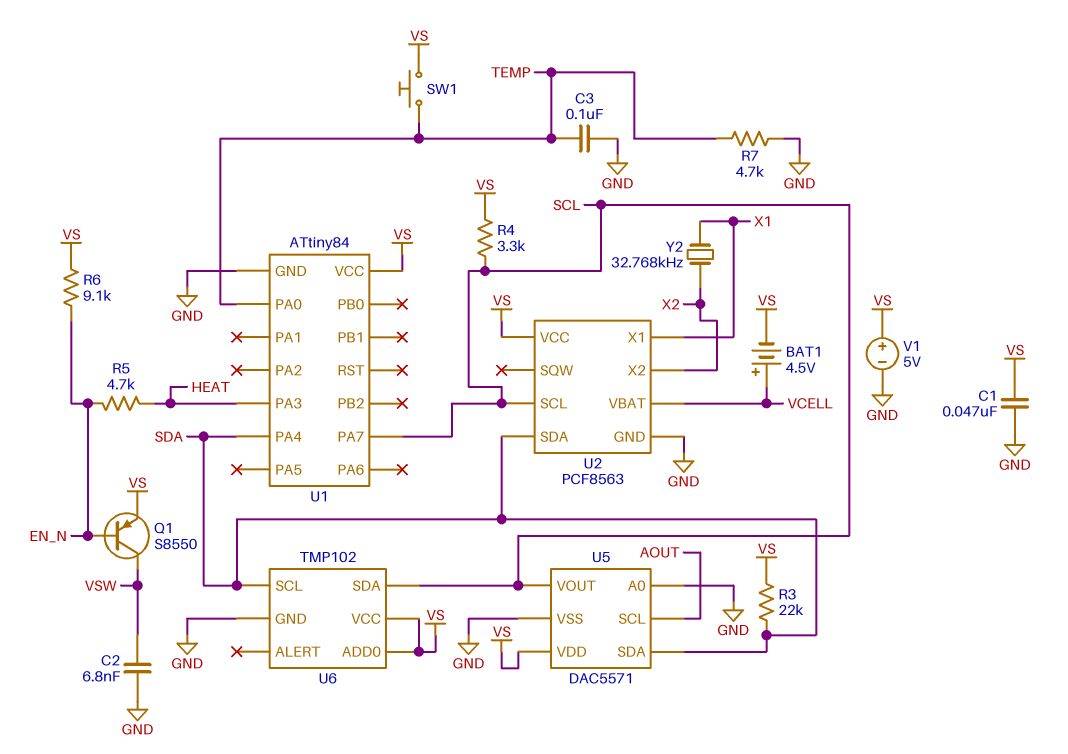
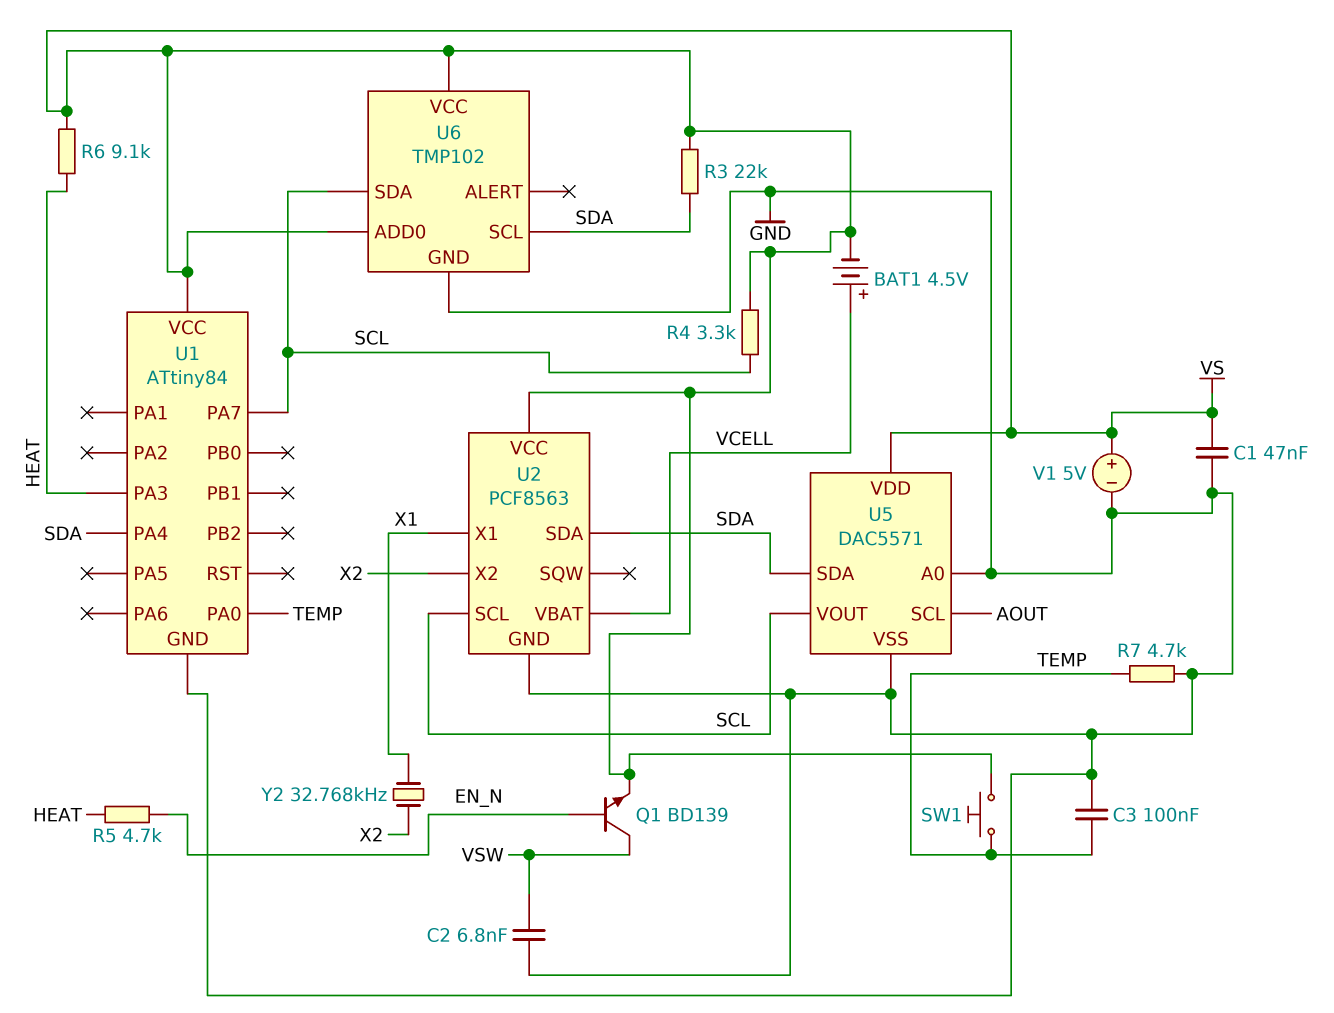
Q1: PNP S8550 (B EN_N, C VSW, E VS) -> NPN BD139 (B EN_N, C VSW, E VS)
R6: 9.1k (EN_N, VS) -> 9.1k (HEAT, VS)

